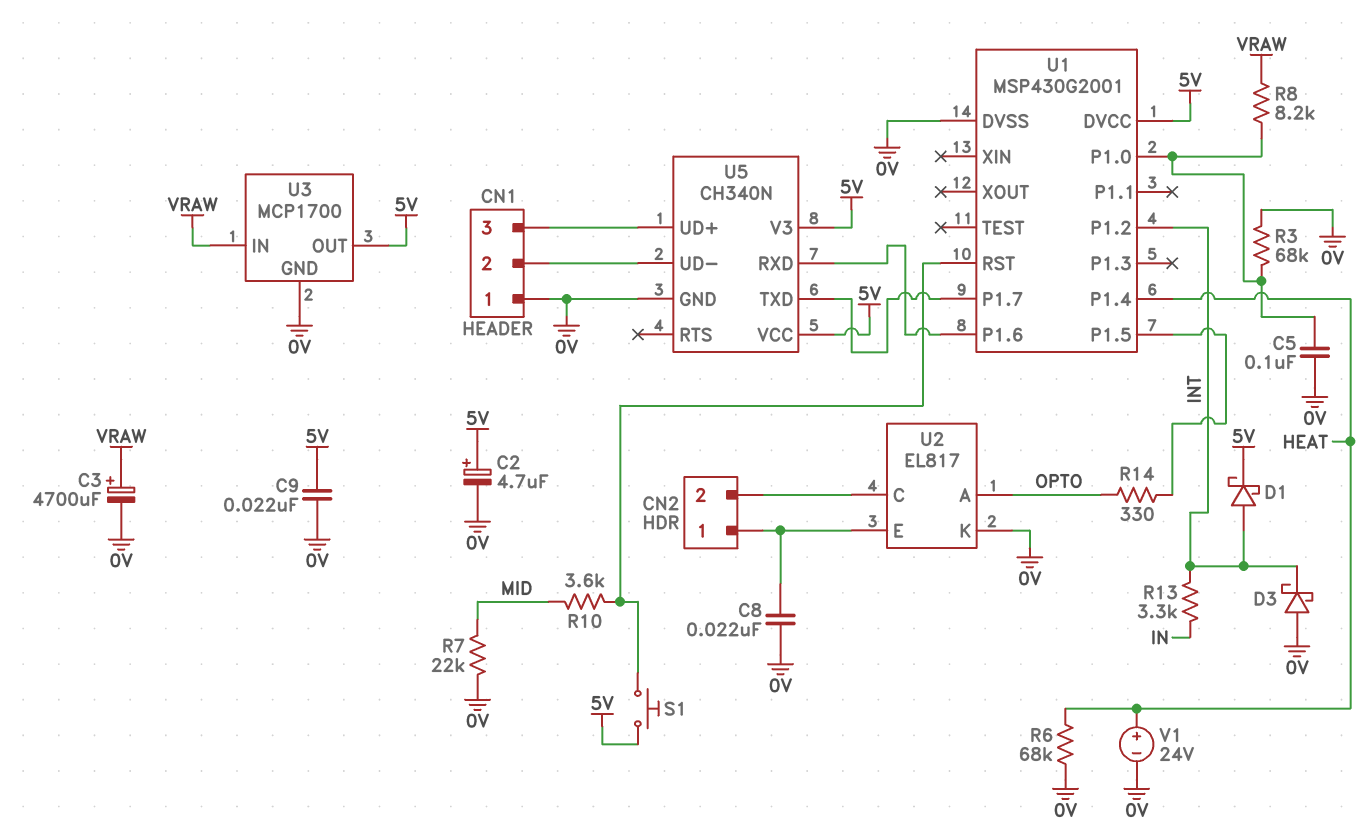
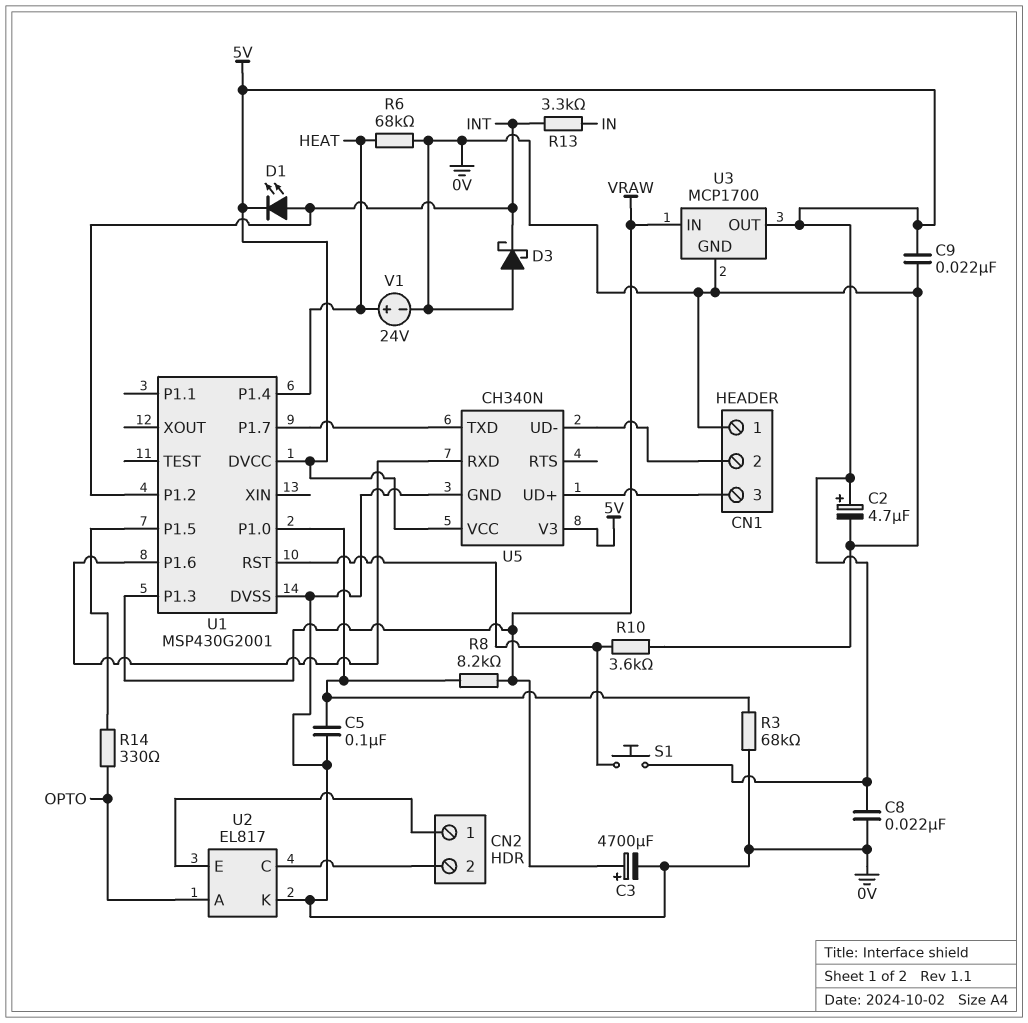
C8: 22nF (0V, CN2/1) -> 22nF (0V, 5V)
D1: schottky (A INT, K 5V) -> LED (A INT, K 5V)
R7: 22k (0V, MID) -> none
R10: 3.6k (MID, U1/RST) -> 3.6k (0V, U1/RST)
U1 pin P1.3: none -> VRAW

